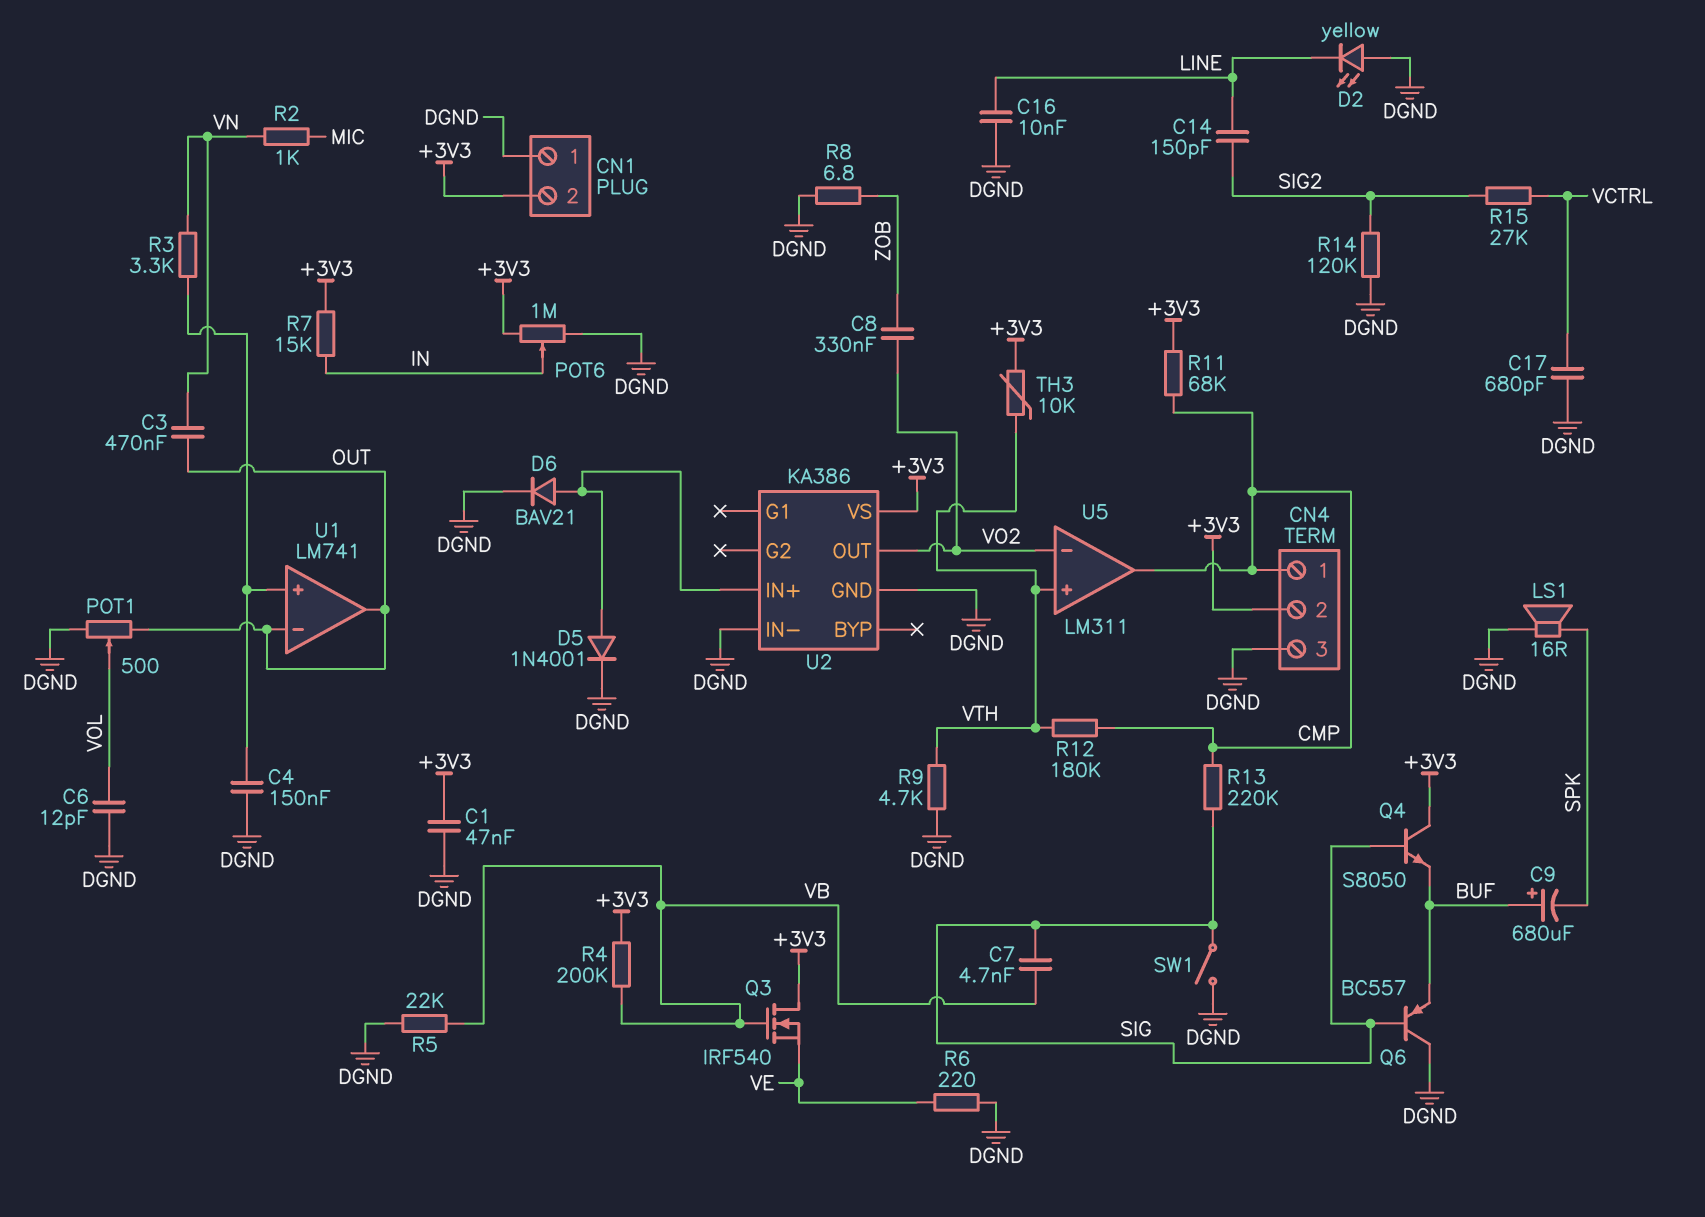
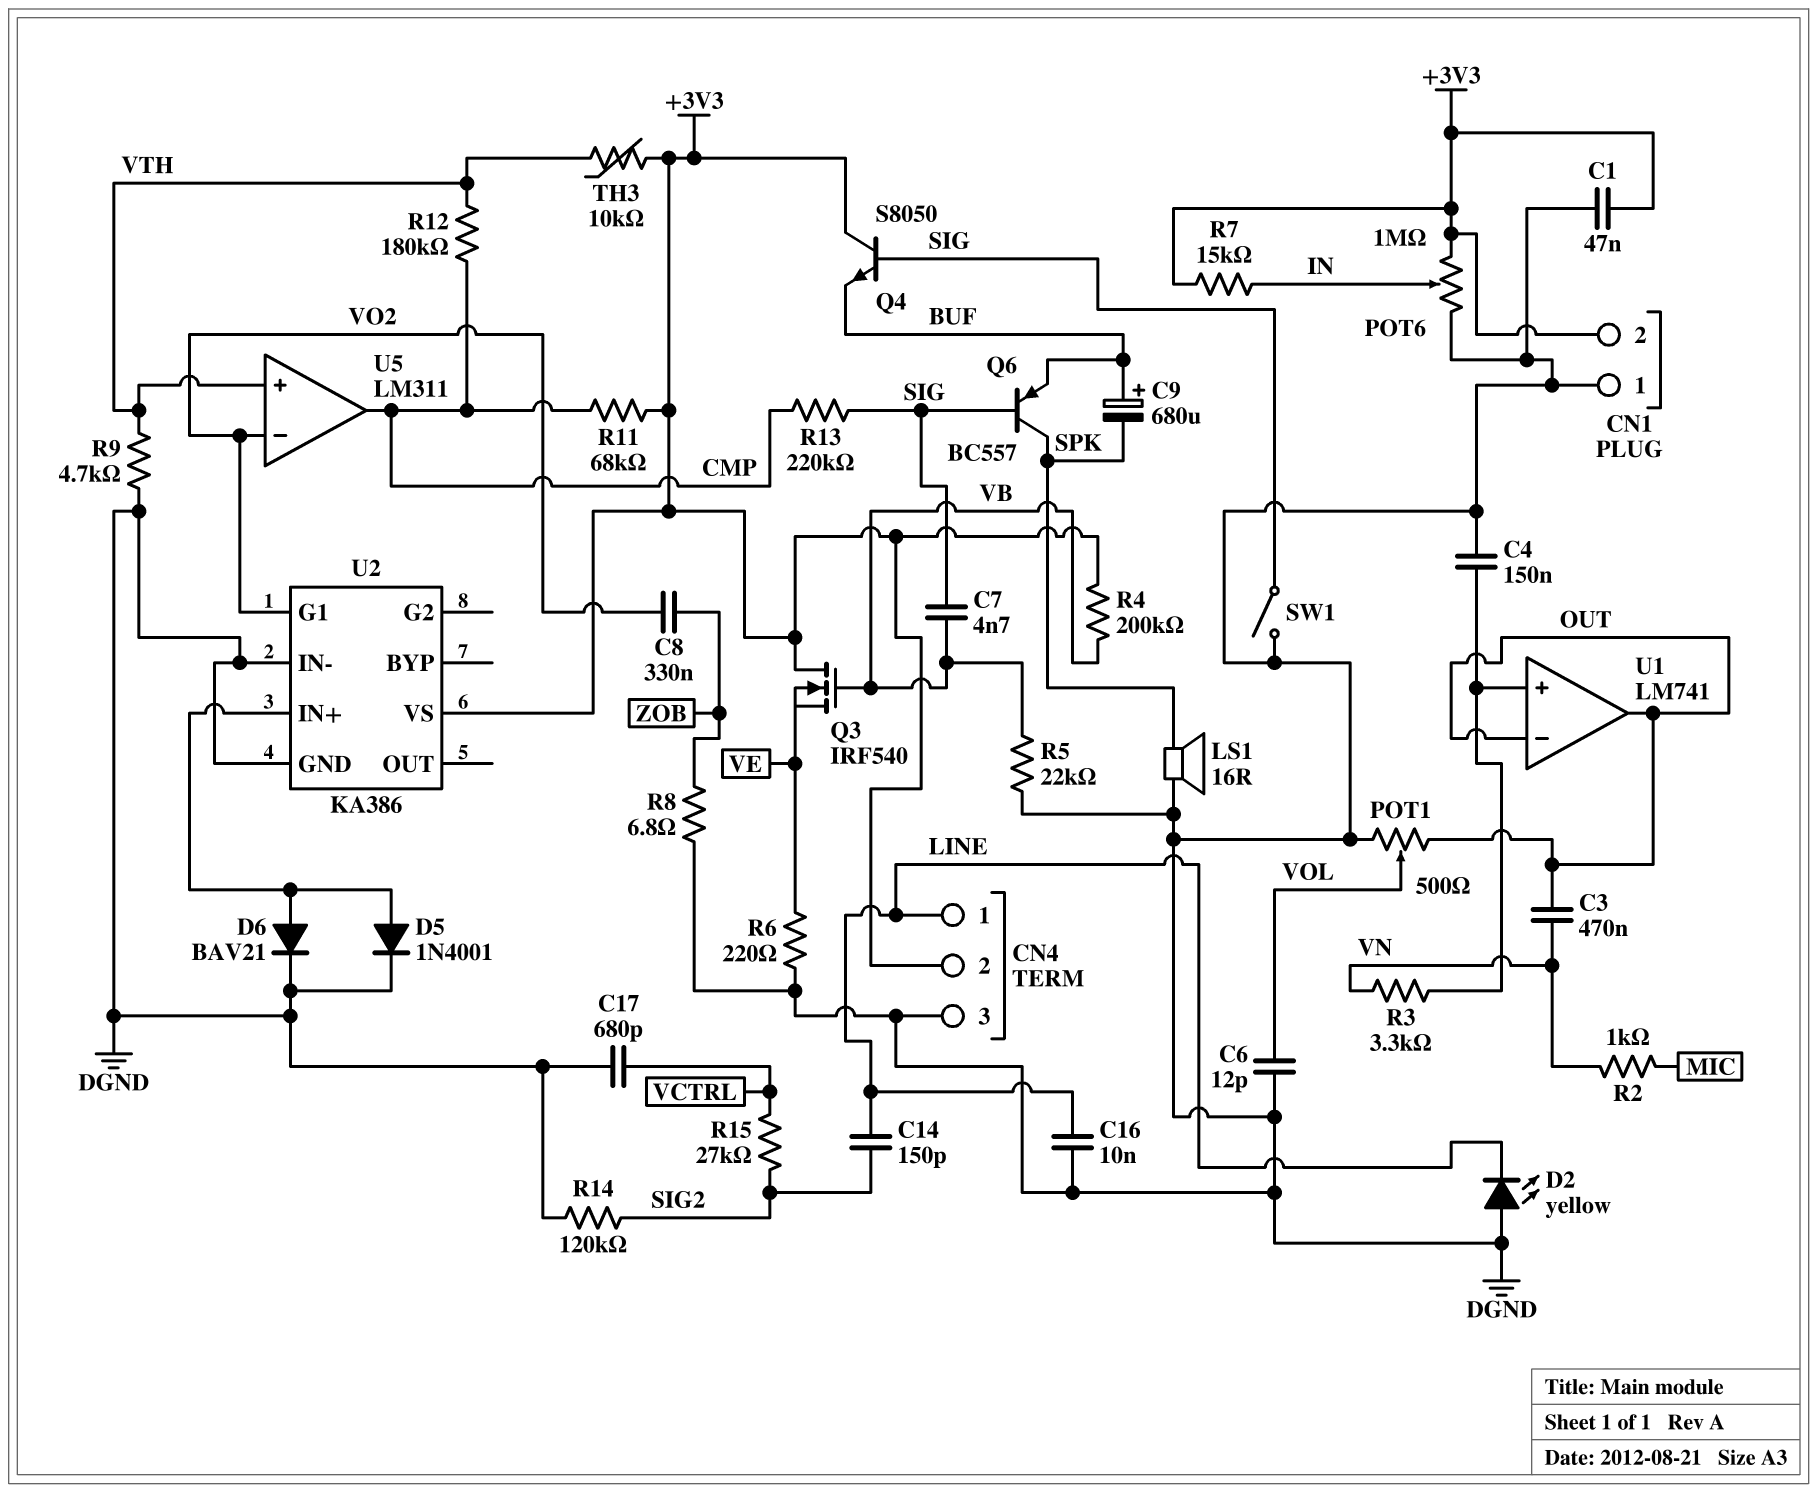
CN4 pin 1: CMP -> LINE
Q6: PNP BC557 (B SIG, C DGND, E BUF) -> PNP BC557 (B SIG, C SPK, E BUF)
U2 pin G1: none -> VO2
U2 pin OUT: VO2 -> none

